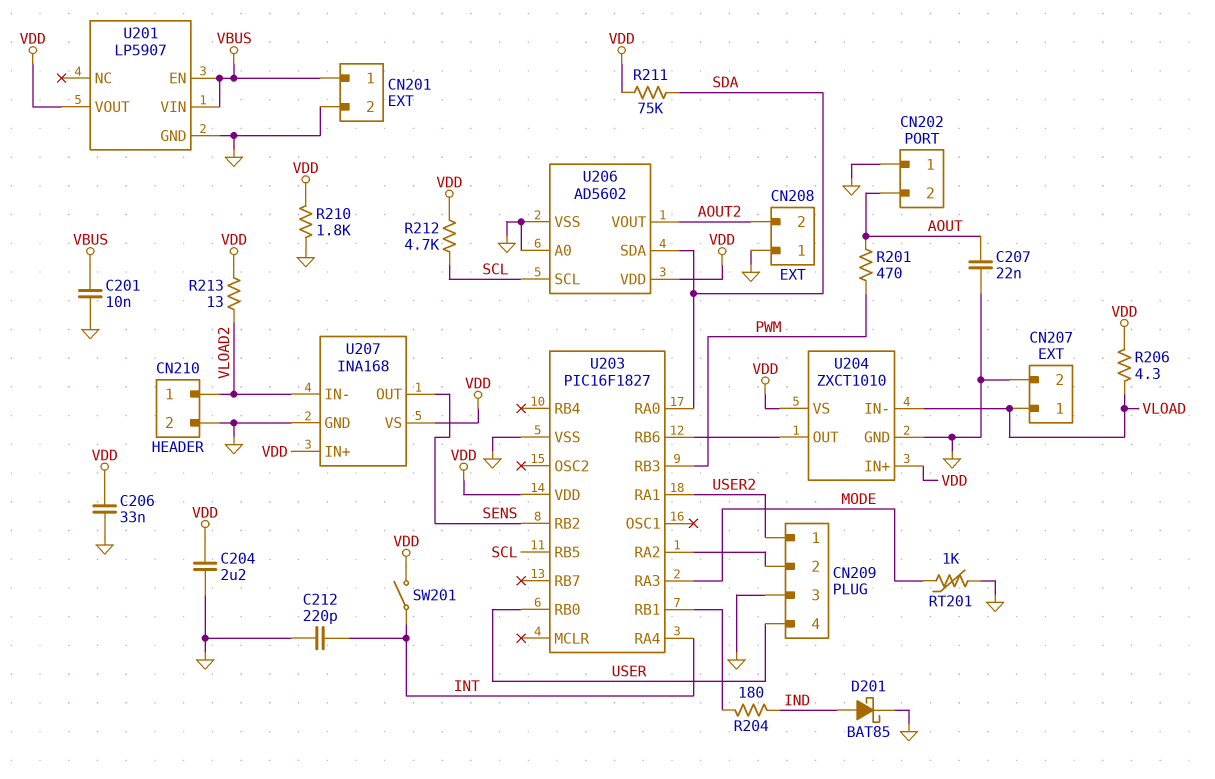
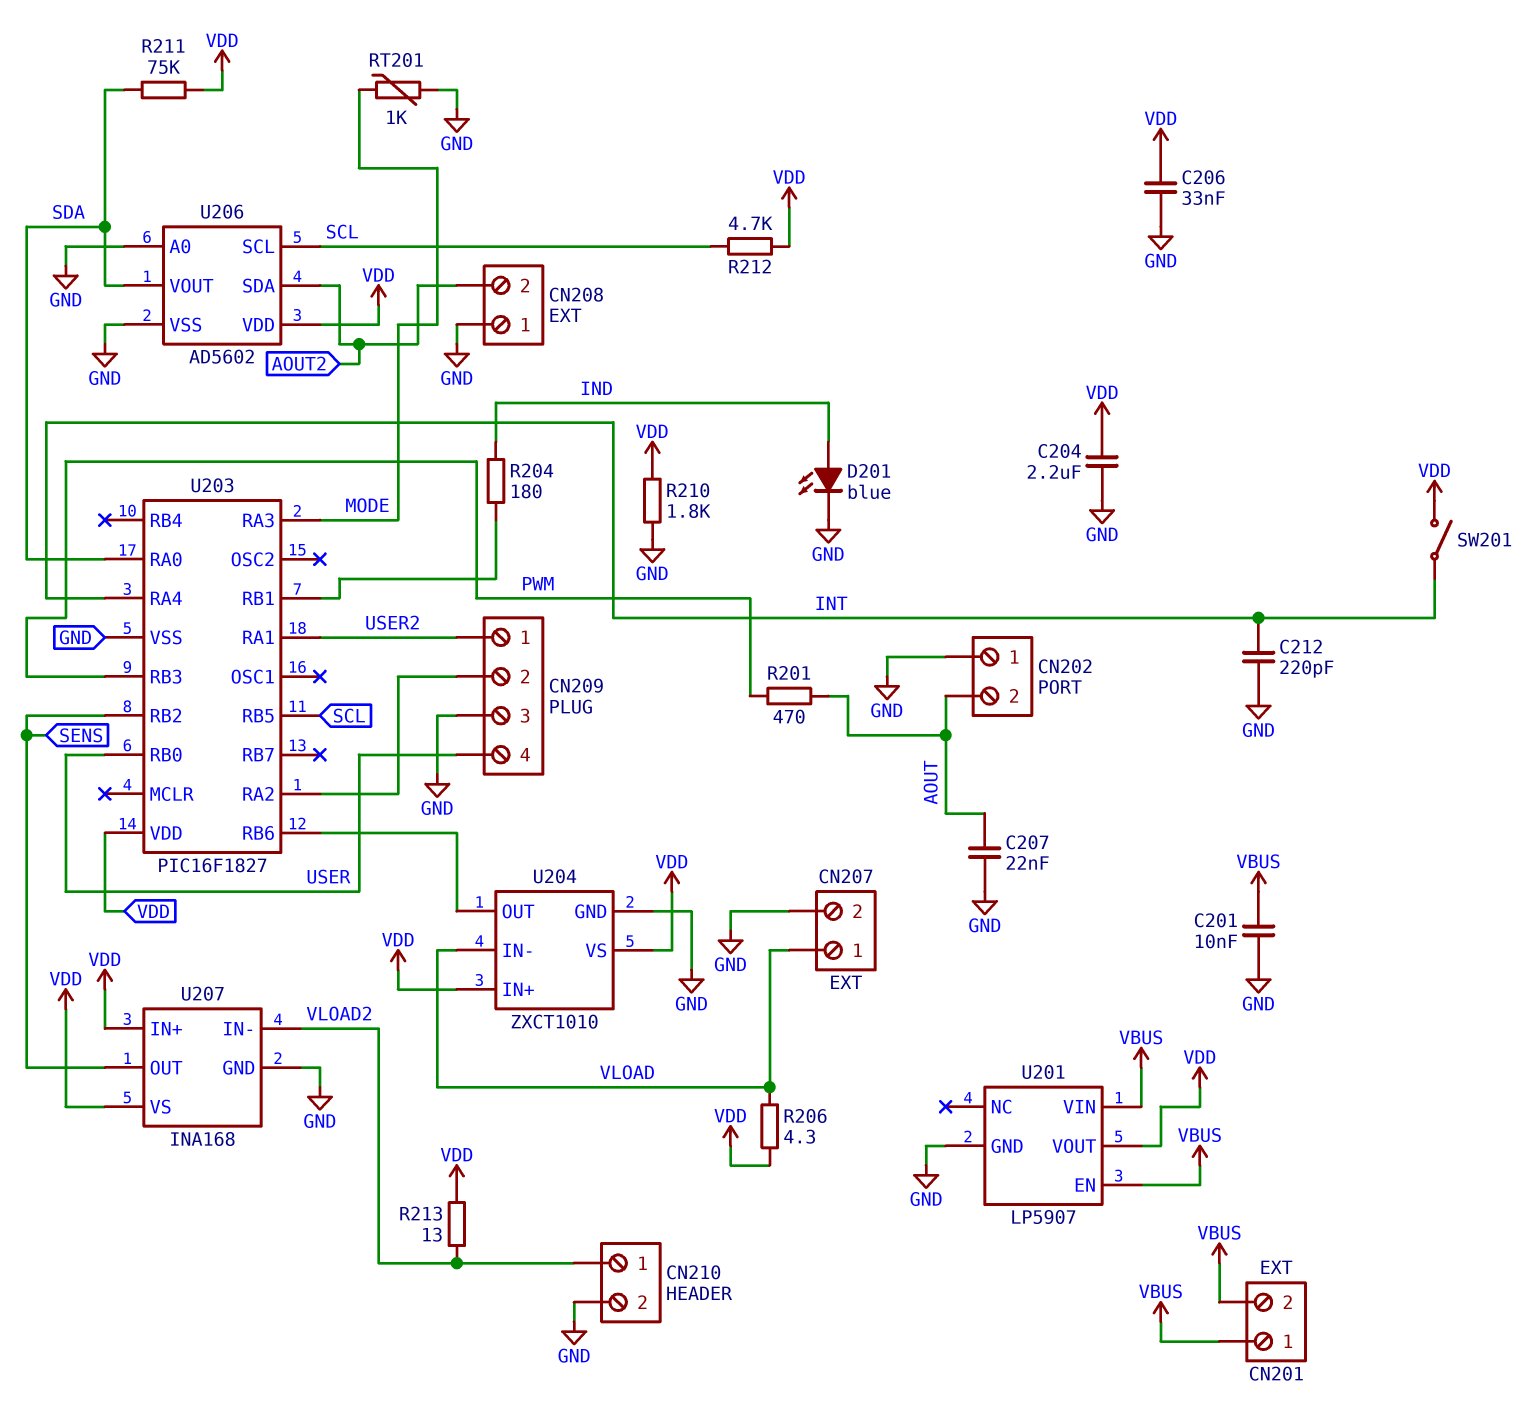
CN201 pin 2: GND -> VBUS
D201: schottky BAT85 (A IND, K GND) -> LED blue (A IND, K GND)
U206 pin SDA: SDA -> AOUT2
U206 pin VOUT: AOUT2 -> SDA

